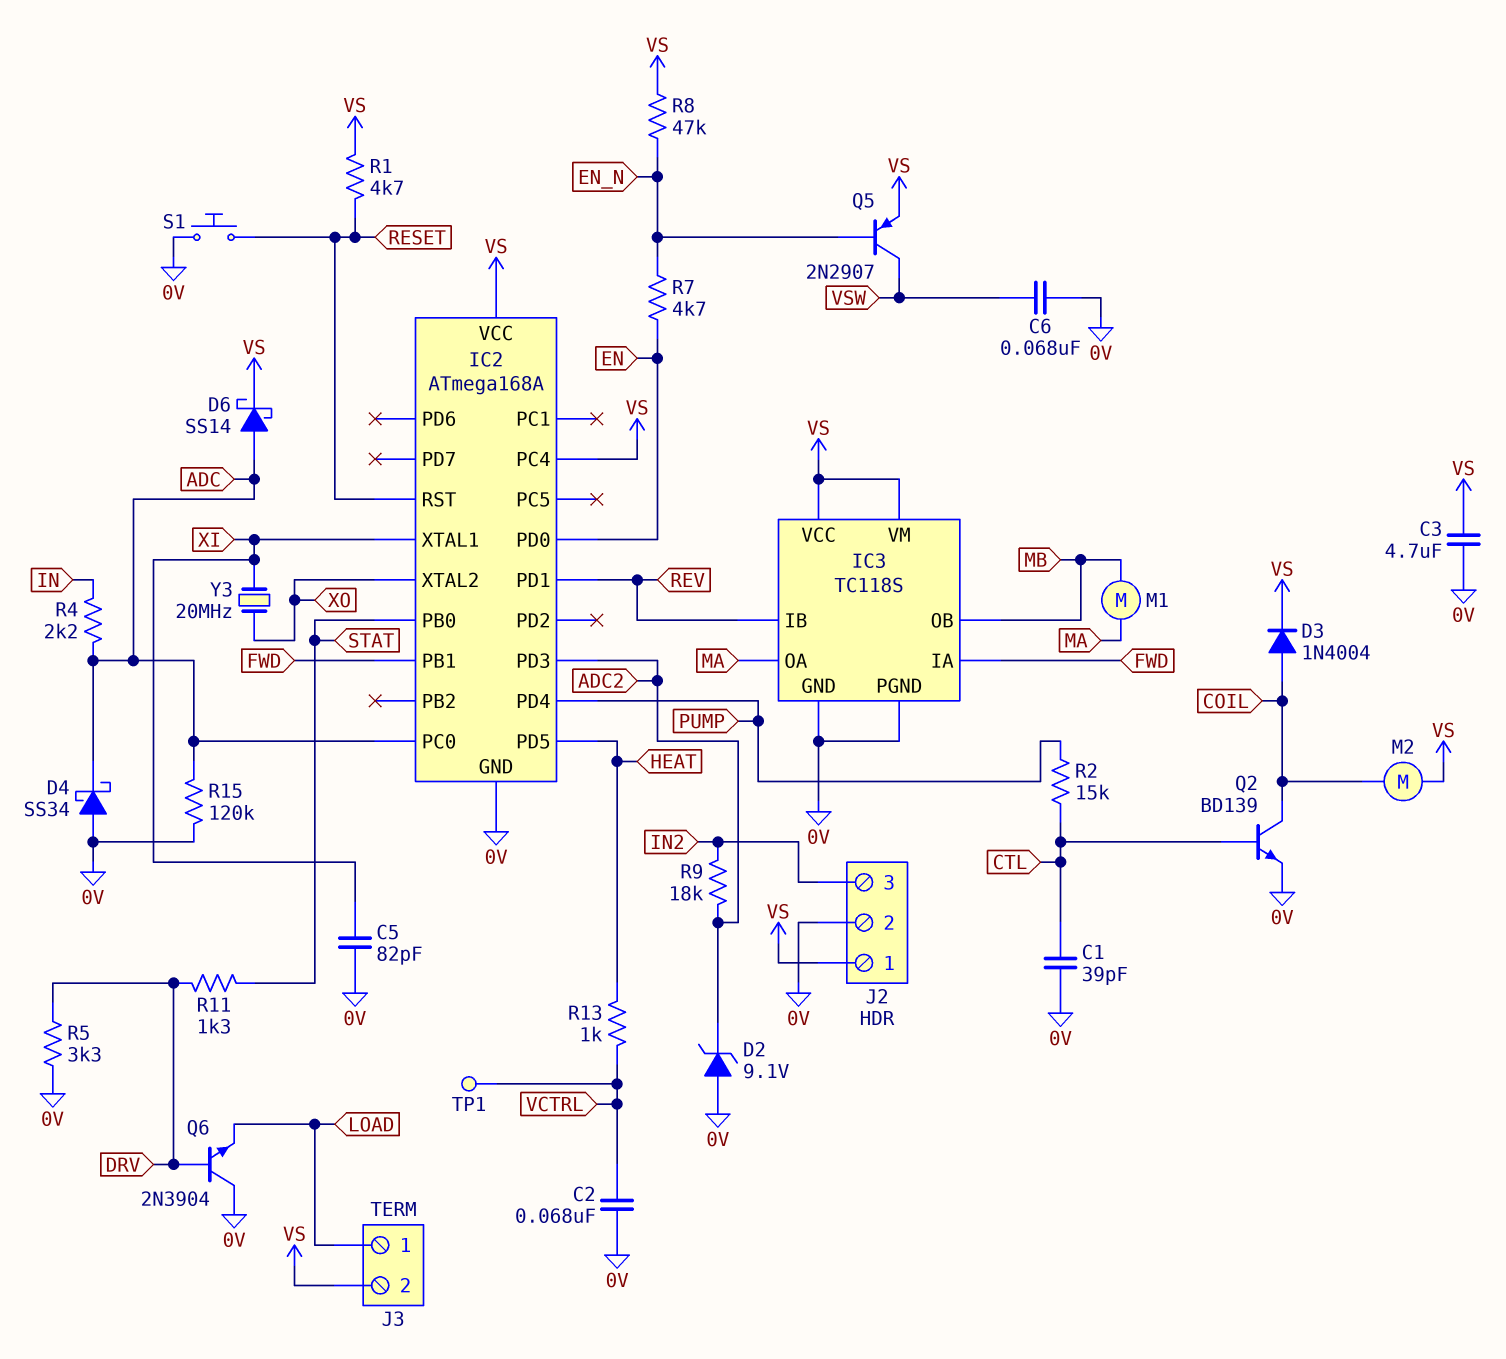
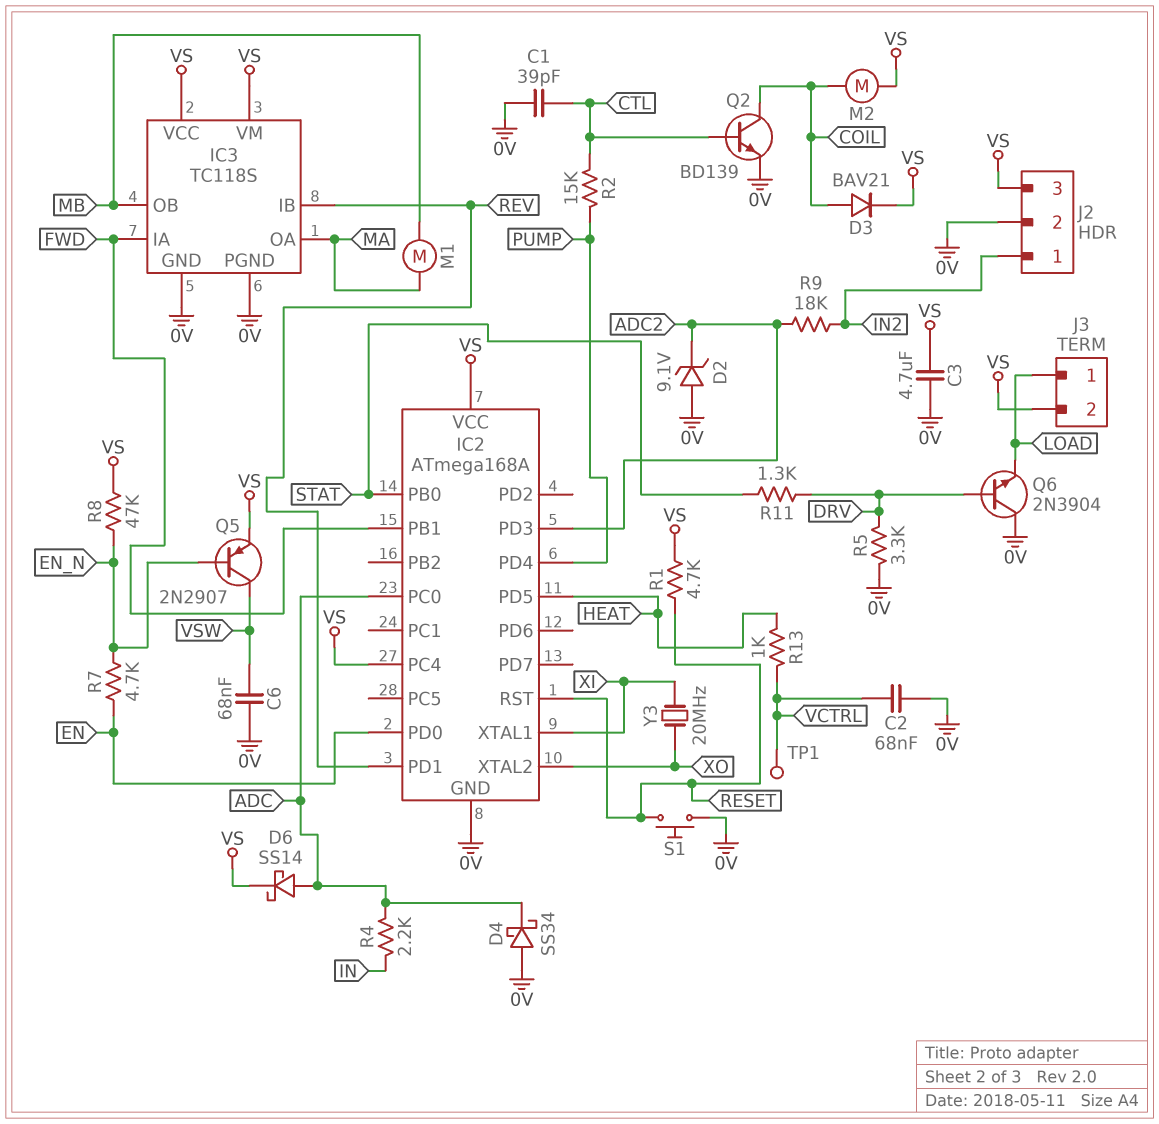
C5: 82pF (0V, XI) -> none
D3: diode 1N4004 (A COIL, K VS) -> diode BAV21 (A COIL, K VS)
J2 pin 1: VS -> IN2
J2 pin 3: IN2 -> VS
R15: 120k (0V, ADC) -> none

